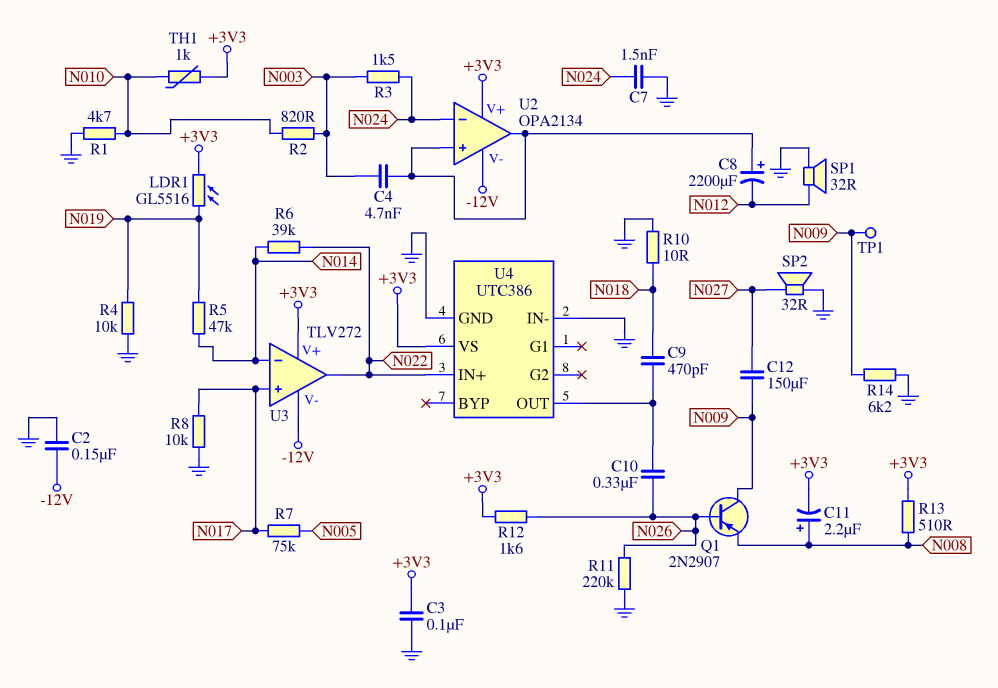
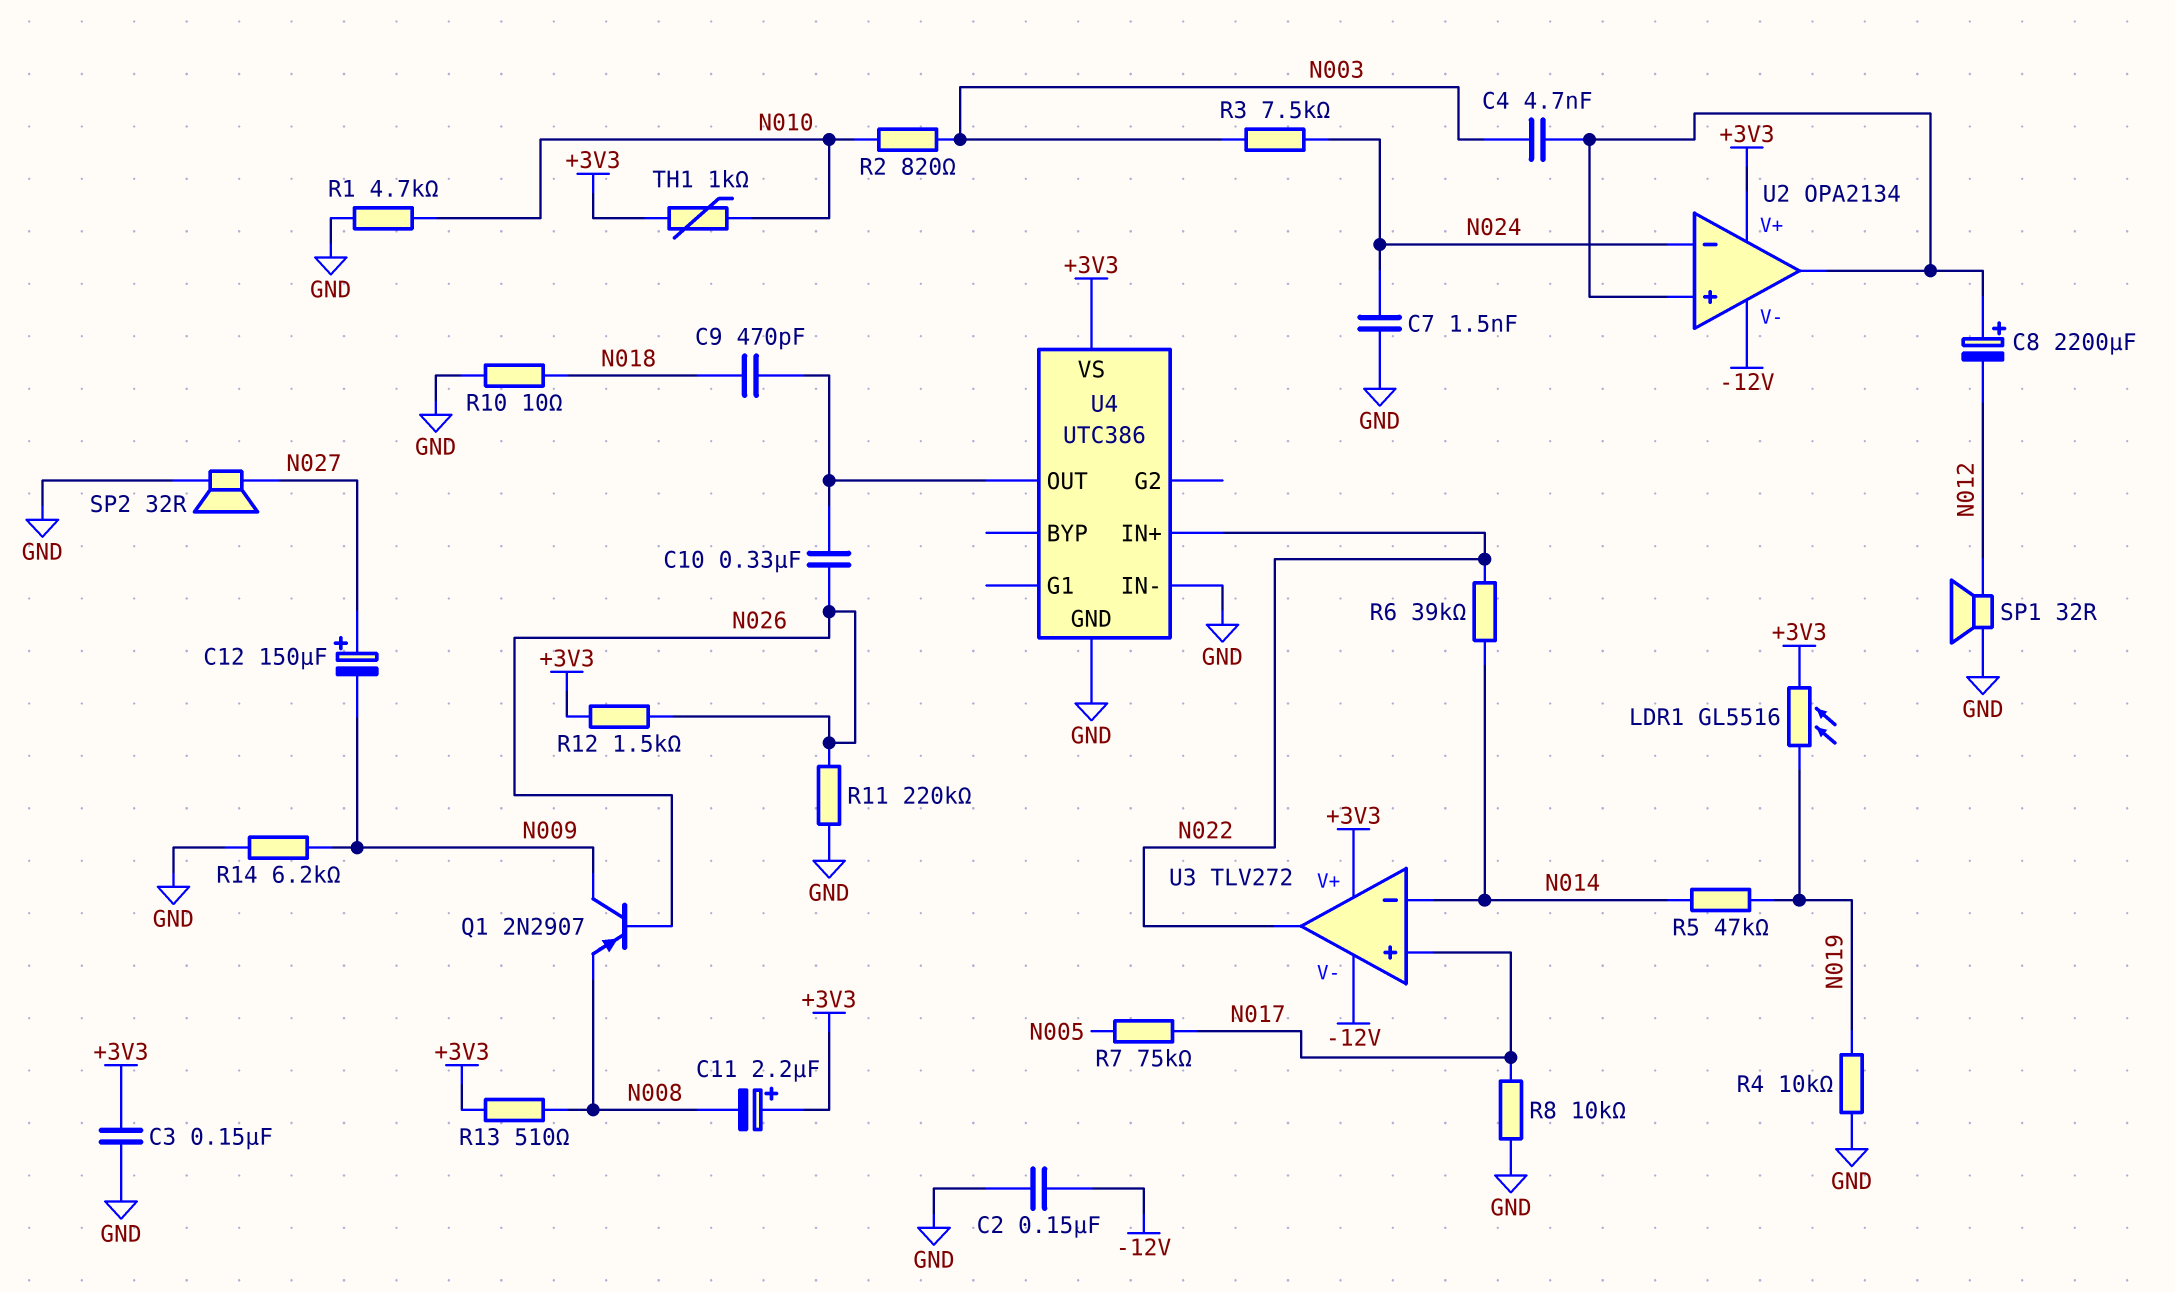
C3: 100nF (+3V3, GND) -> 150nF (+3V3, GND)
C11: 2.2uF (plus N008, minus +3V3) -> 2.2uF (plus +3V3, minus N008)
C12: 150uF (N009, N027) -> 150uF (plus N027, minus N009)
R3: 1.5k (N003, N024) -> 7.5k (N003, N024)
R12: 1.6k (+3V3, N026) -> 1.5k (+3V3, N026)
TP1: test point (N009) -> none

